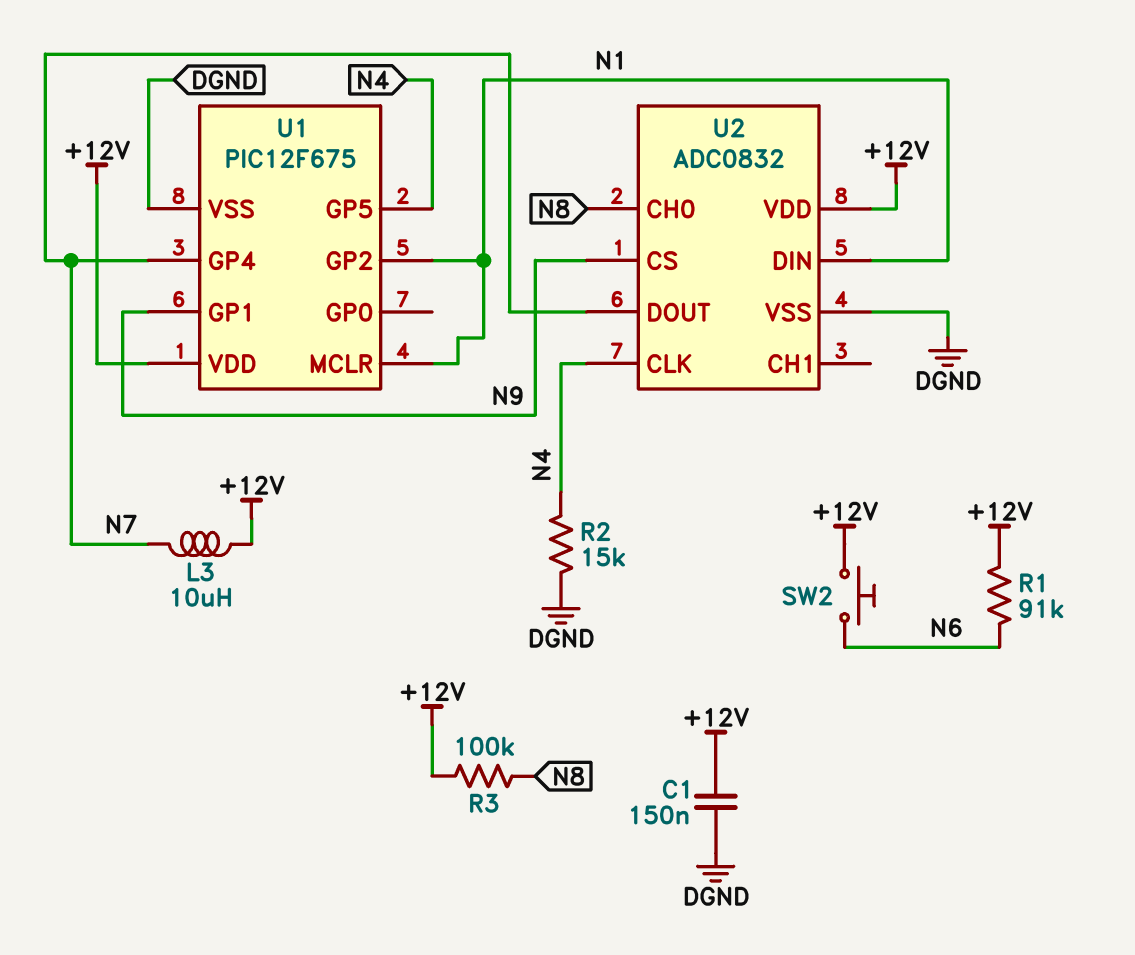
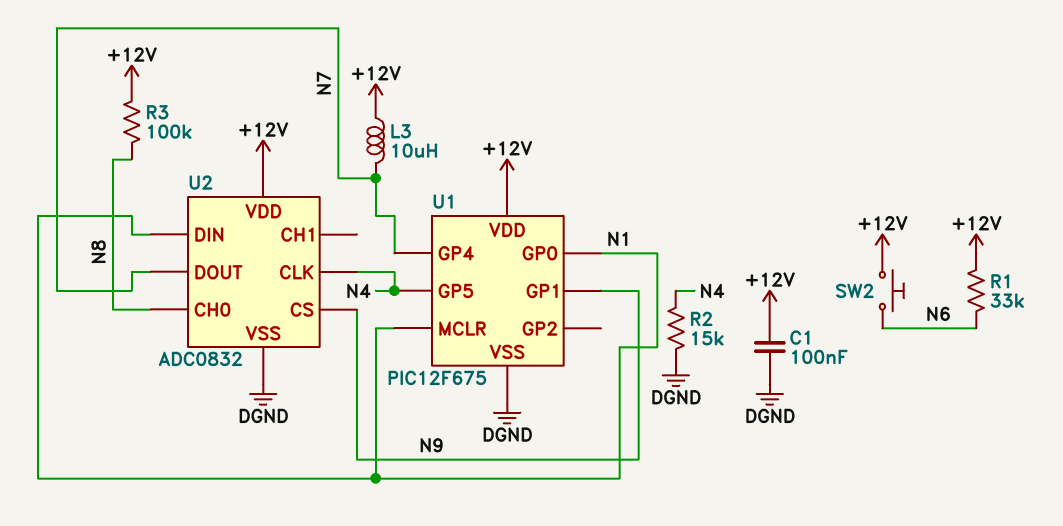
C1: 150nF (+12V, DGND) -> 100nF (+12V, DGND)
R1: 91k (+12V, N6) -> 33k (+12V, N6)
U1 pin GP0: none -> N1
U1 pin GP2: N1 -> none

